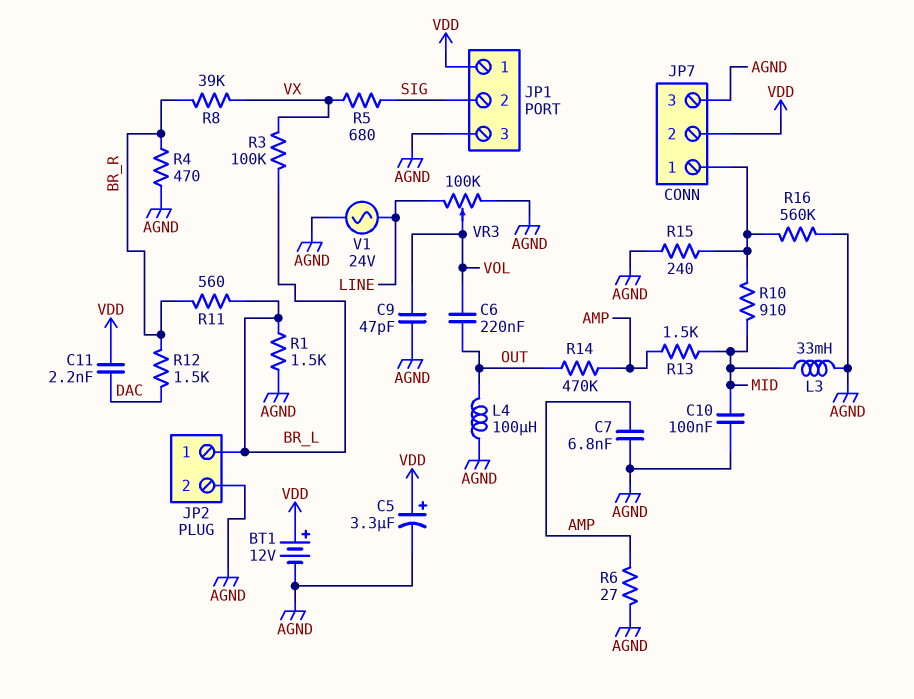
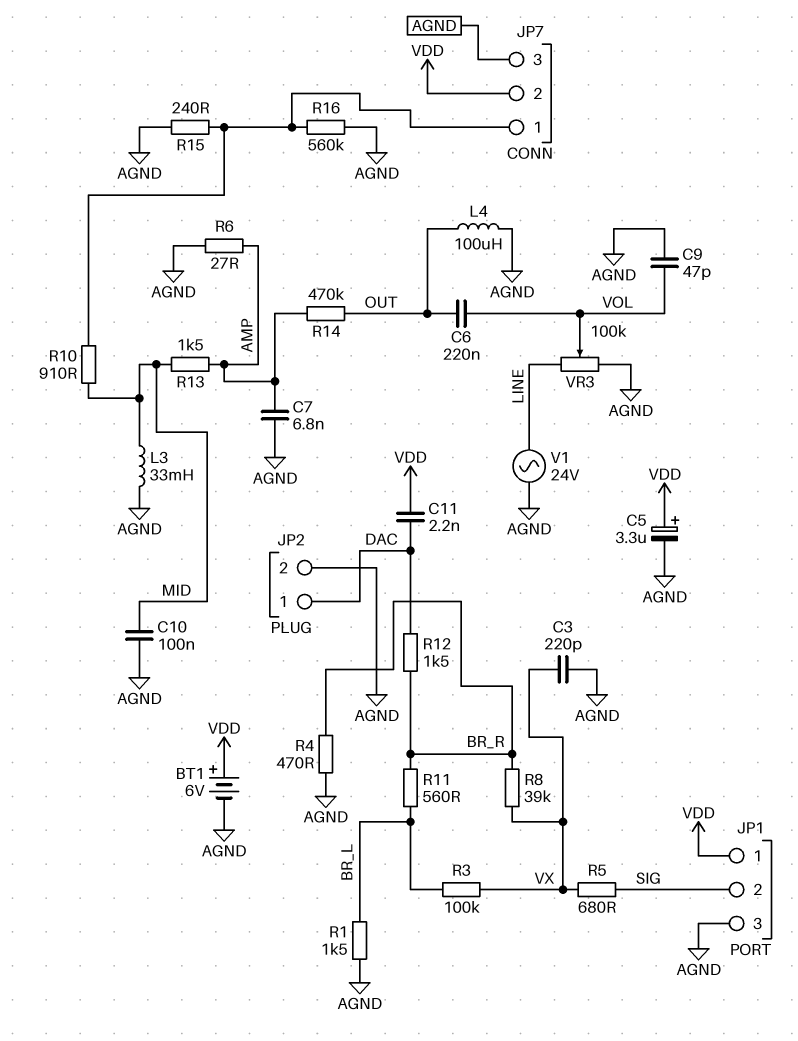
BT1: 12V (plus VDD, minus AGND) -> 6V (plus VDD, minus AGND)
C3: none -> 220pF (AGND, VX)
JP2 pin 1: BR_L -> DAC

